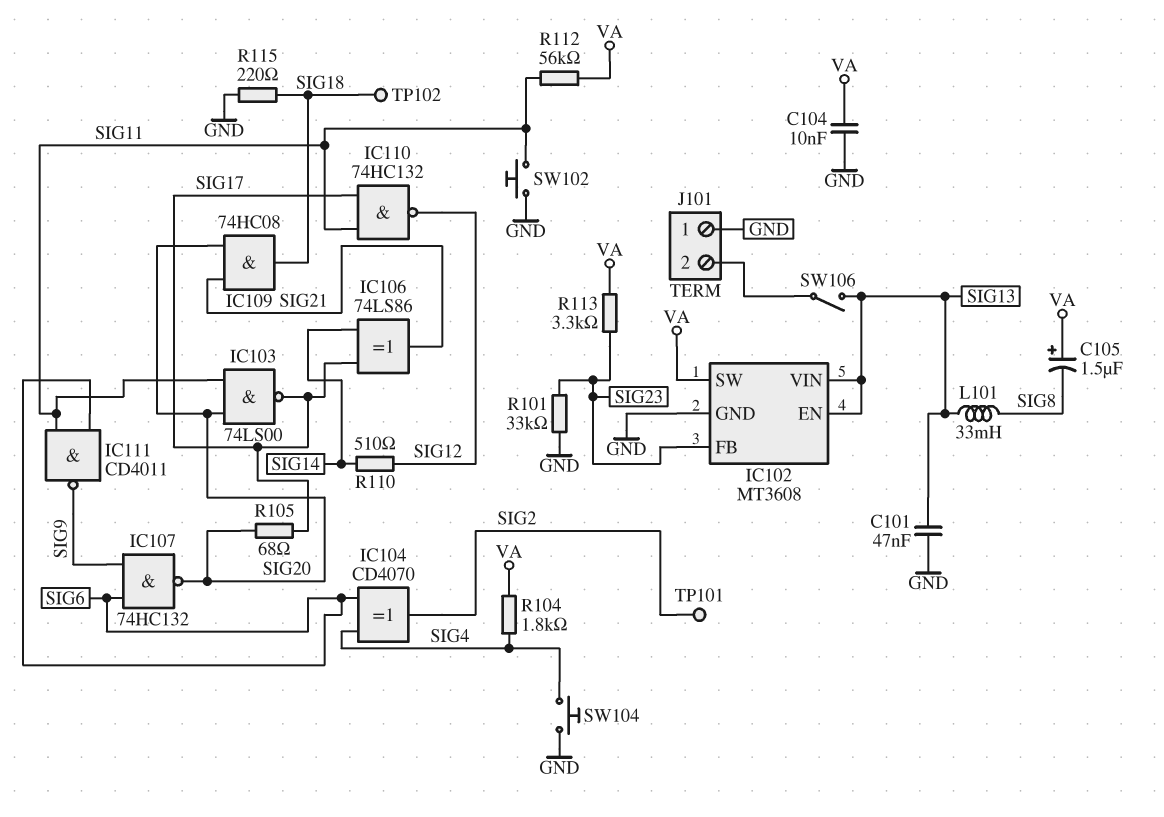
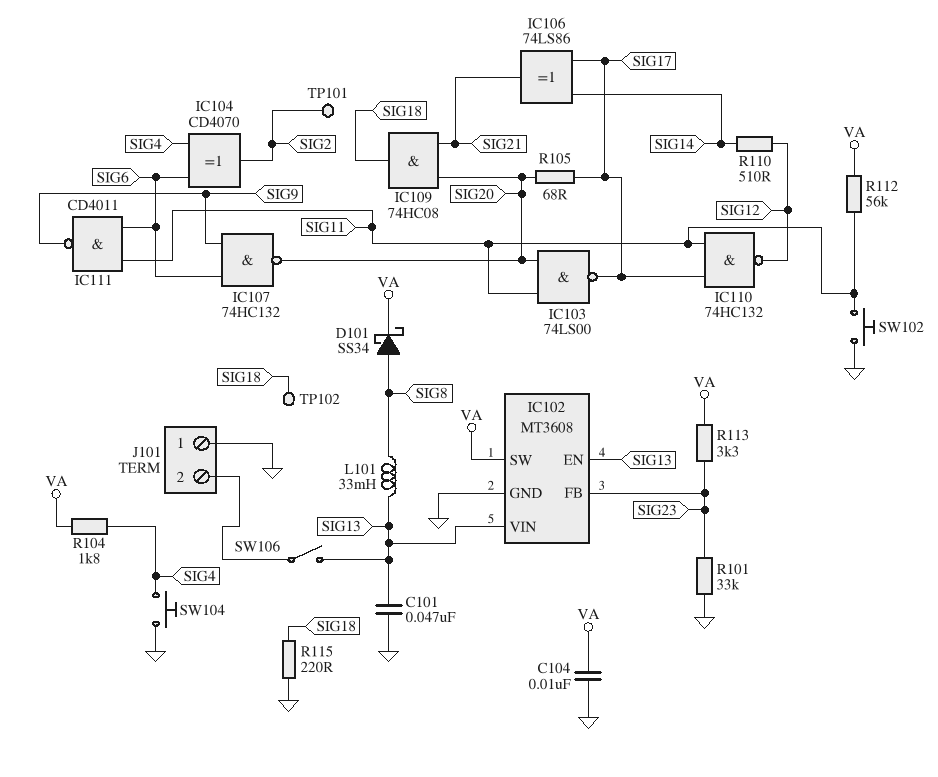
C105: 1.5uF (plus VA, minus SIG8) -> none
D101: none -> schottky SS34 (A SIG8, K VA)

